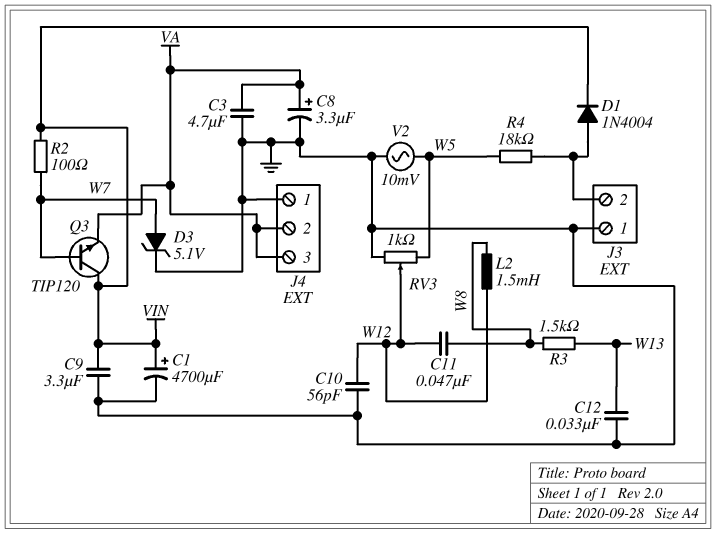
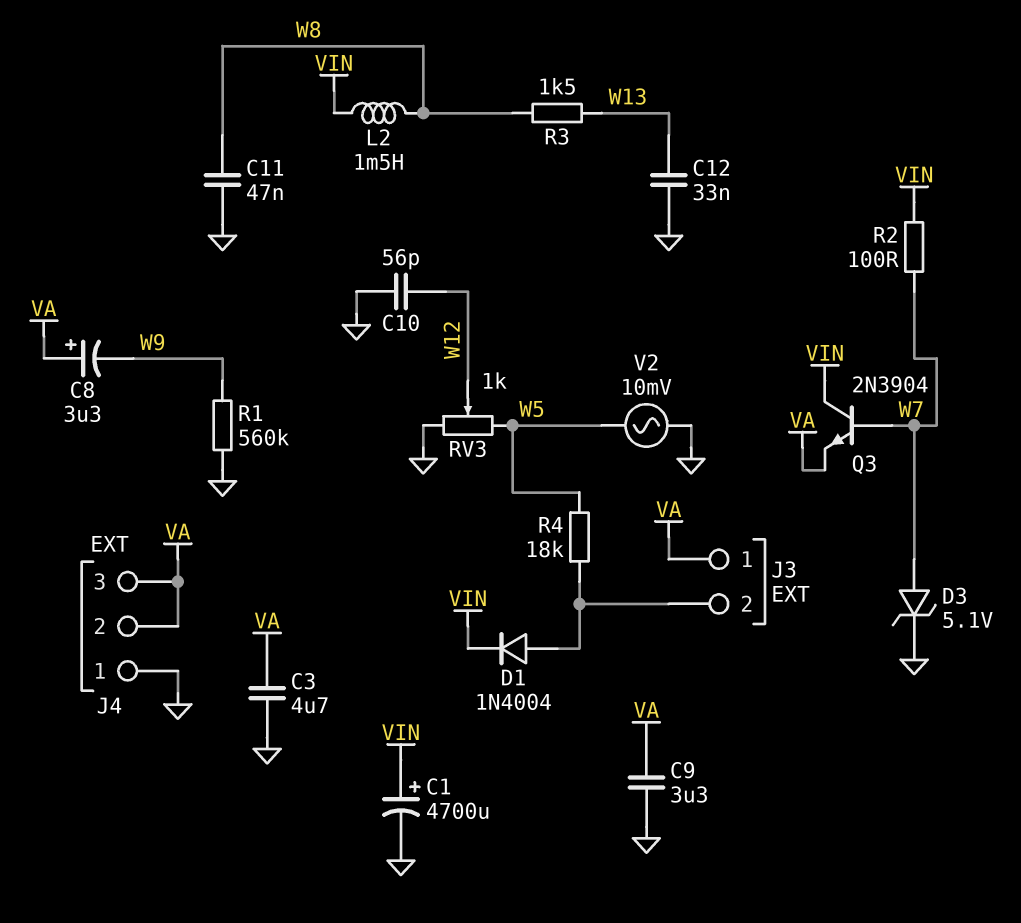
C8: 3.3uF (plus VA, minus GND) -> 3.3uF (plus VA, minus W9)
C9: 3.3uF (GND, VIN) -> 3.3uF (GND, VA)
C11: 47nF (W8, W12) -> 47nF (GND, W8)
J3 pin 1: GND -> VA
L2: 1.5mH (W8, W12) -> 1.5mH (VIN, W8)
Q3: NPN TIP120 (B W7, C VIN, E VA) -> NPN 2N3904 (B W7, C VIN, E VA)
R1: none -> 560k (GND, W9)

